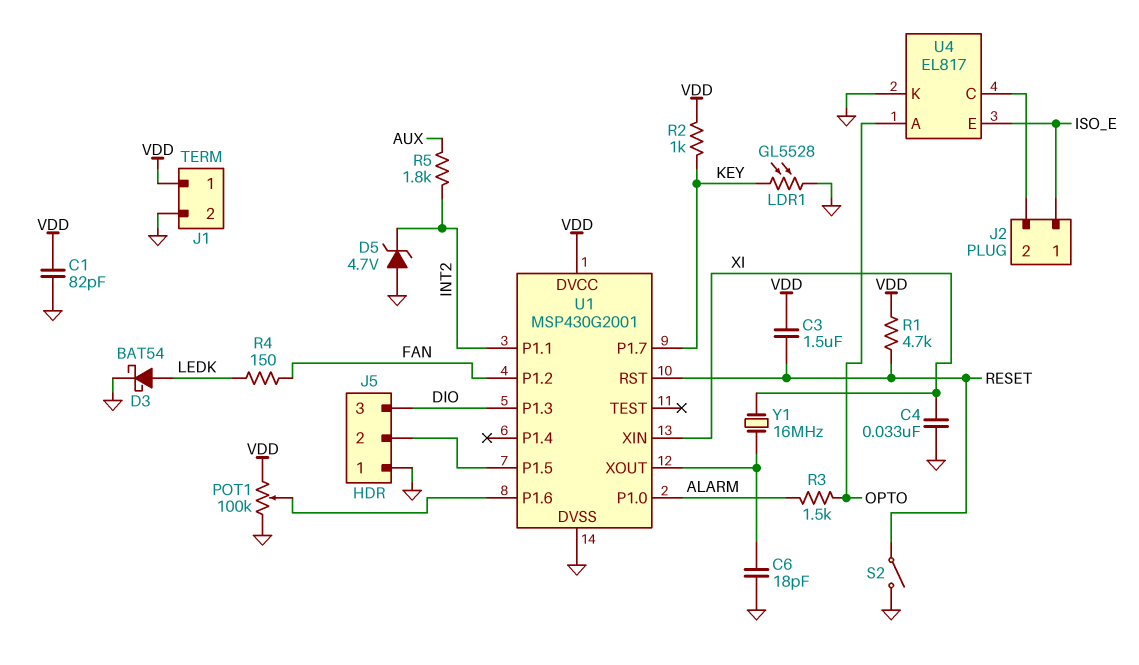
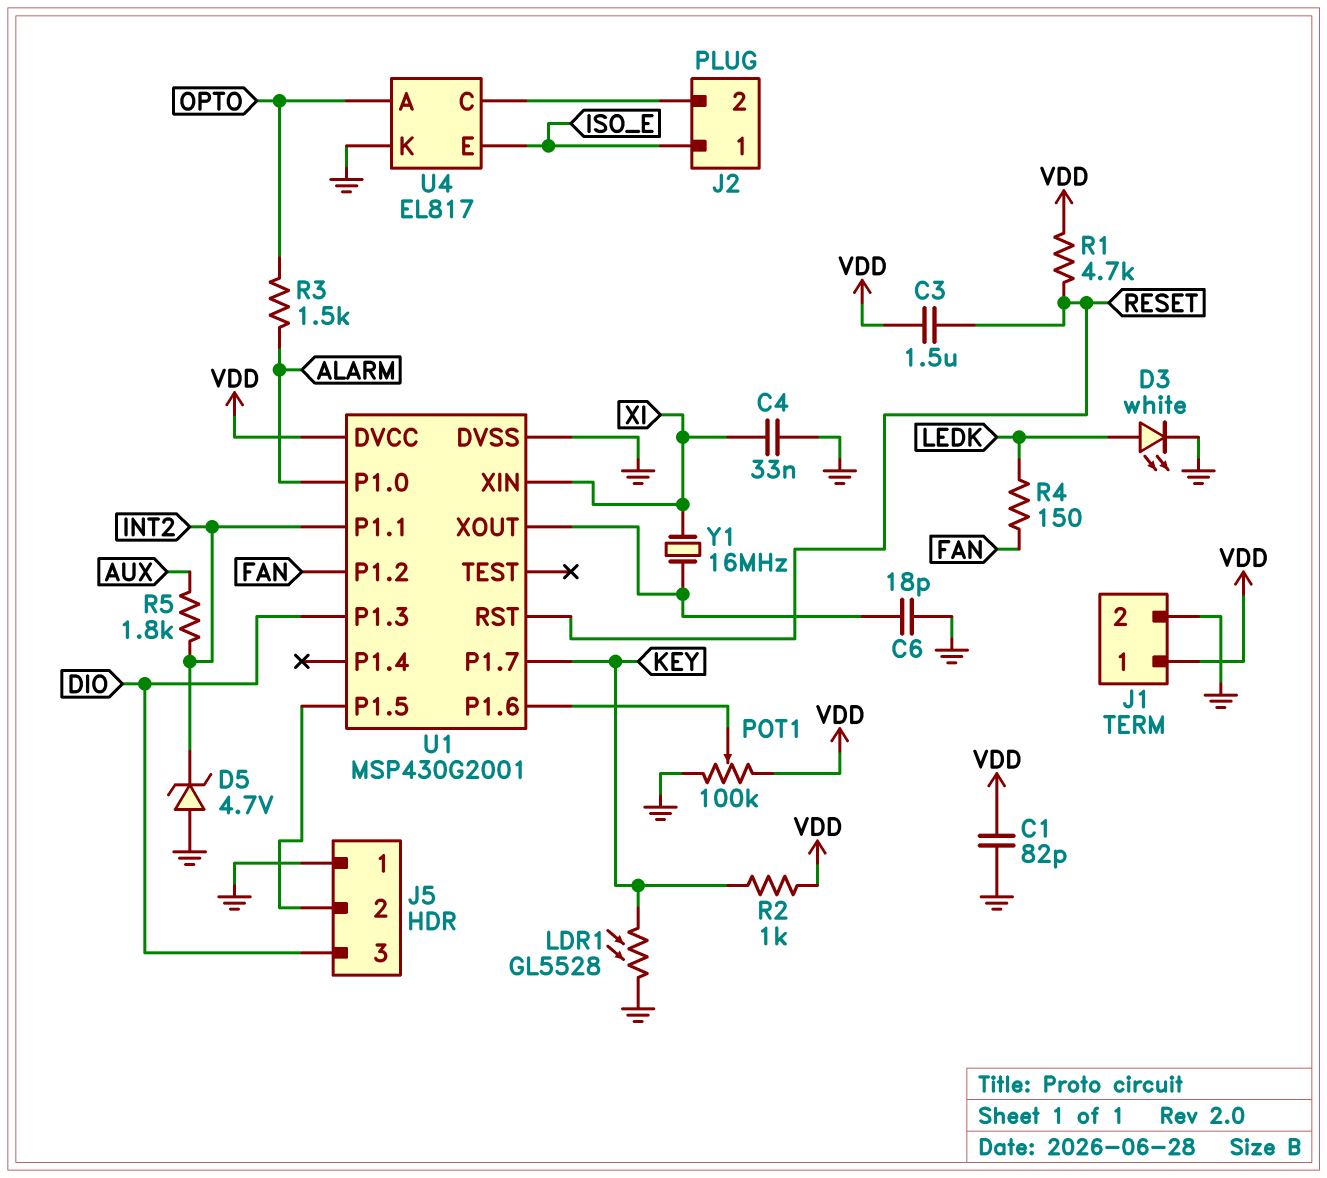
D3: schottky BAT54 (A LEDK, K GND) -> LED white (A LEDK, K GND)
S2: switch (GND, RESET) -> none

